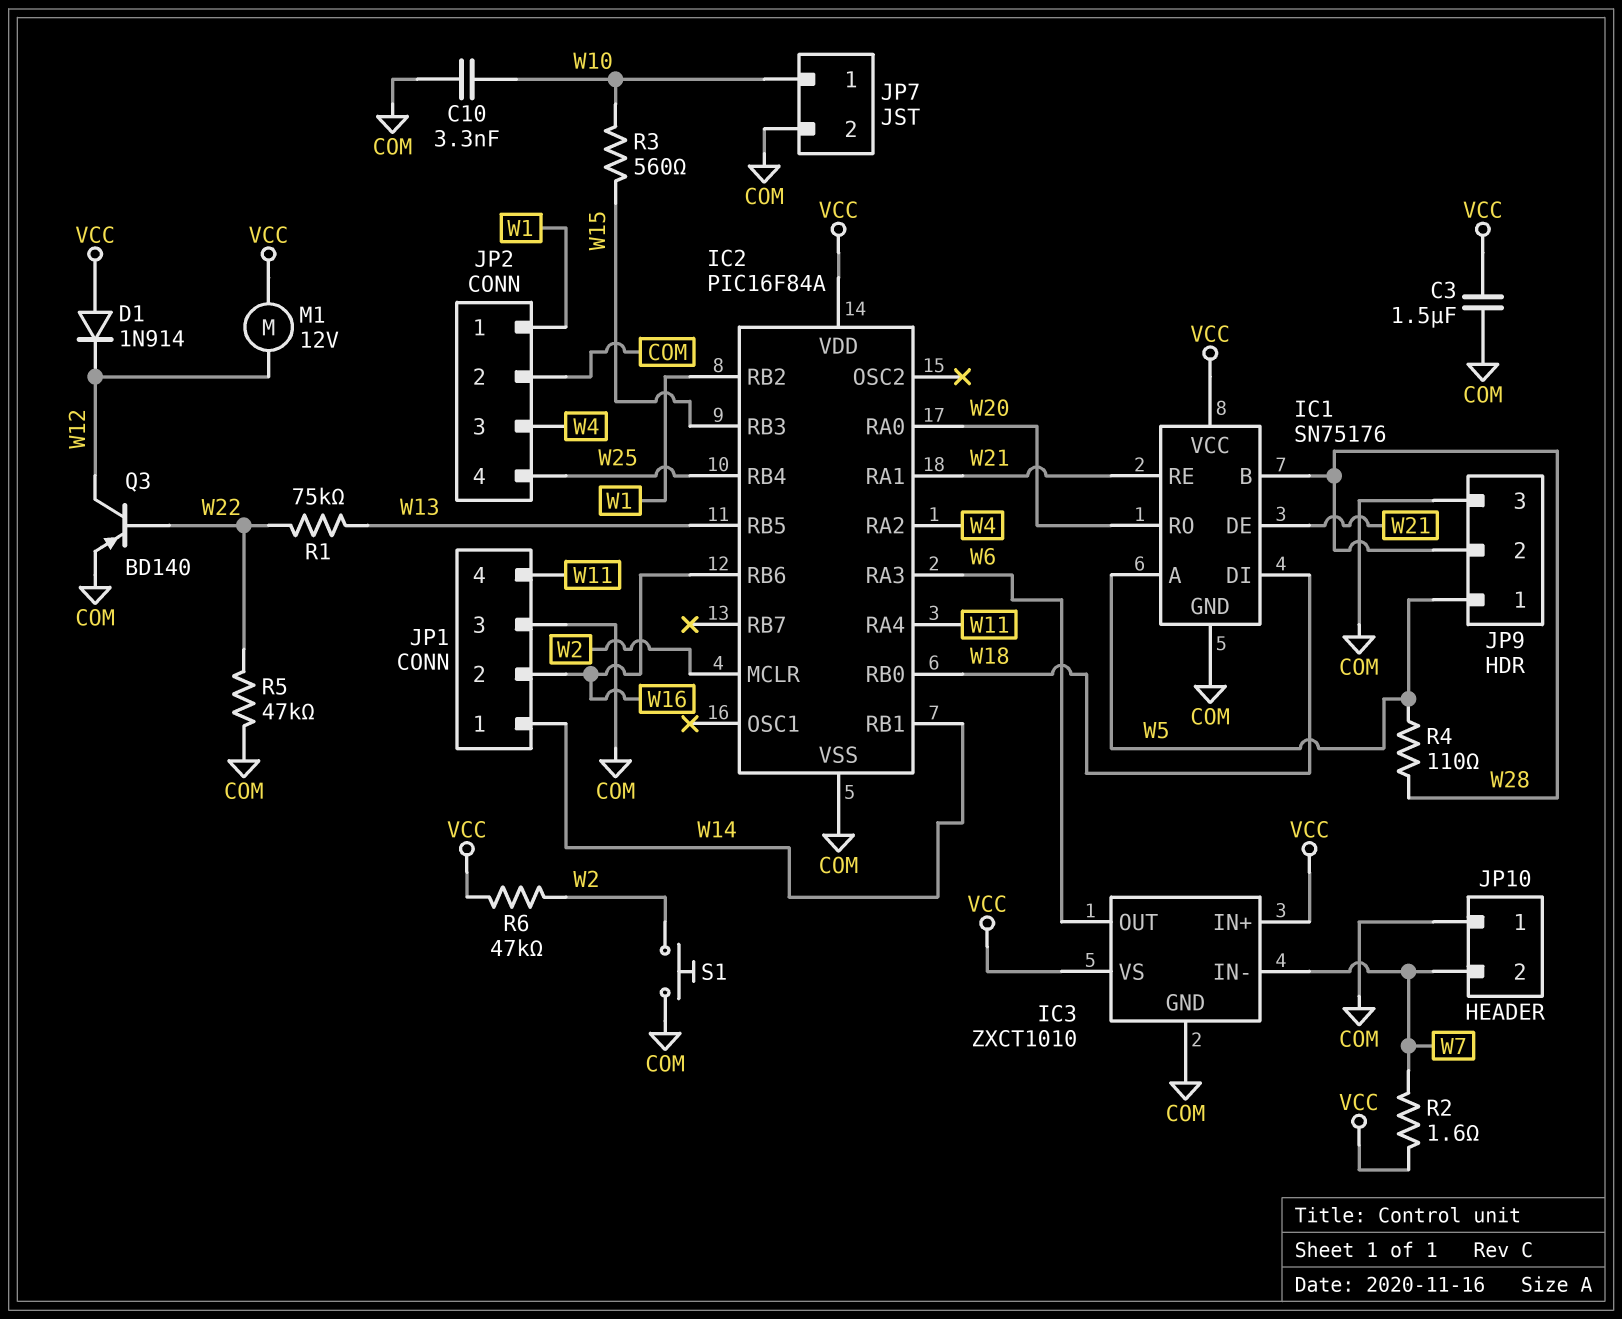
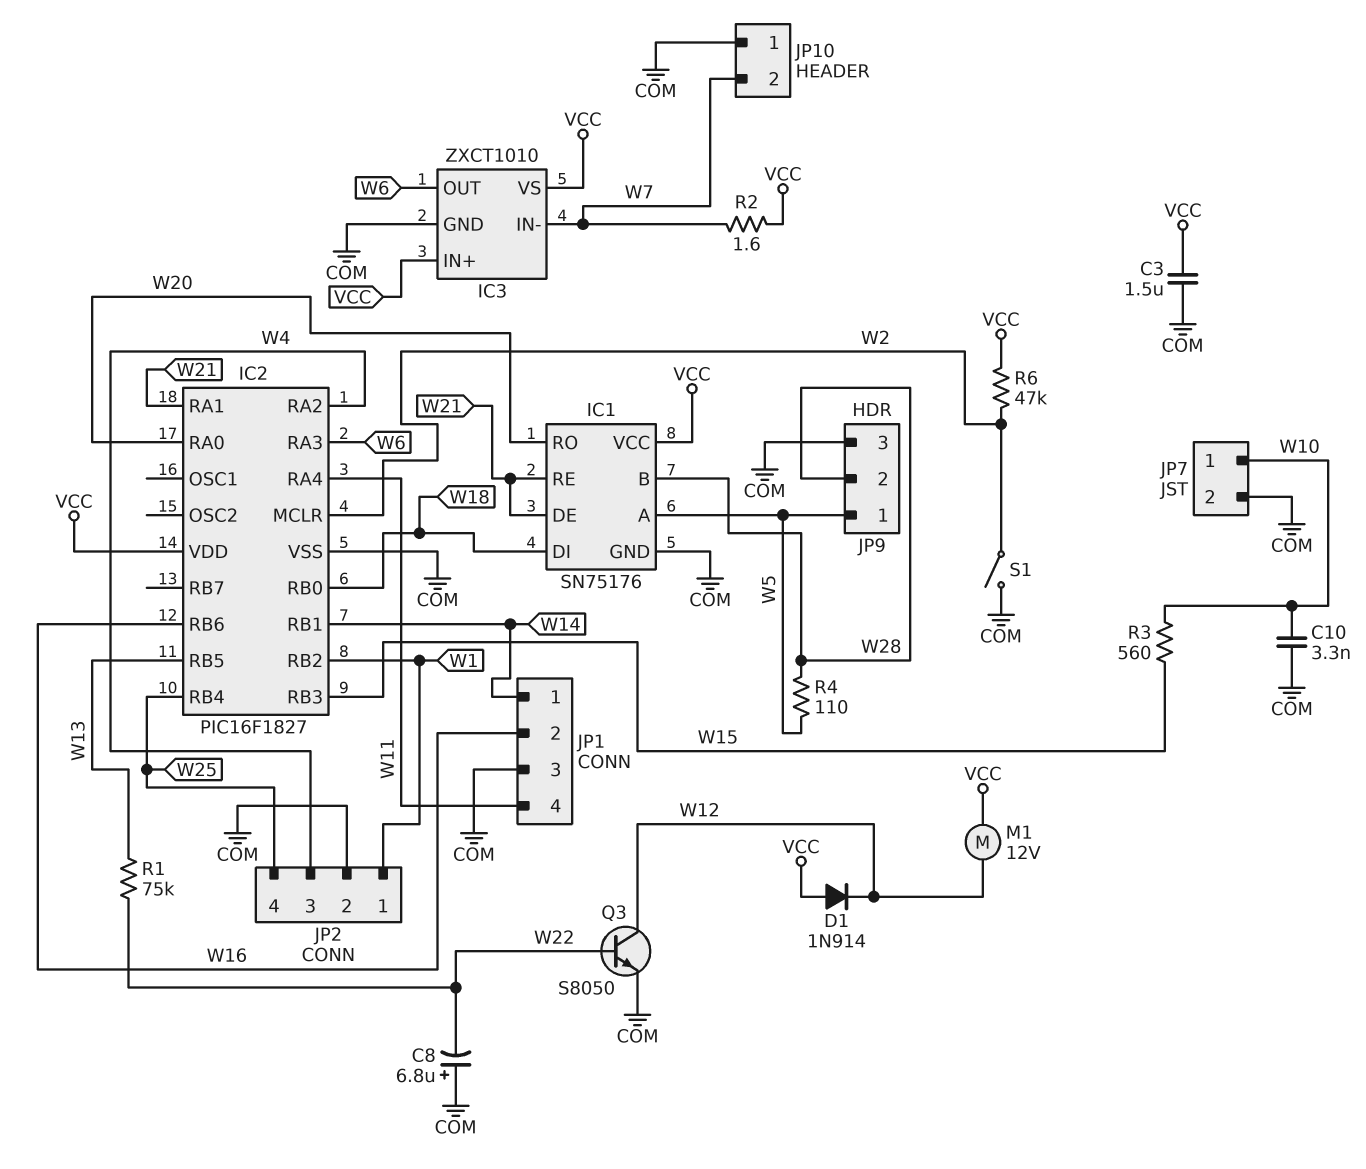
C8: none -> 6.8uF (plus COM, minus W22)
IC2: PIC16F84A -> PIC16F1827
Q3: PNP BD140 (B W22, C W12, E COM) -> NPN S8050 (B W22, C W12, E COM)
R5: 47k (COM, W22) -> none
S1: button (COM, W2) -> switch (COM, W2)

